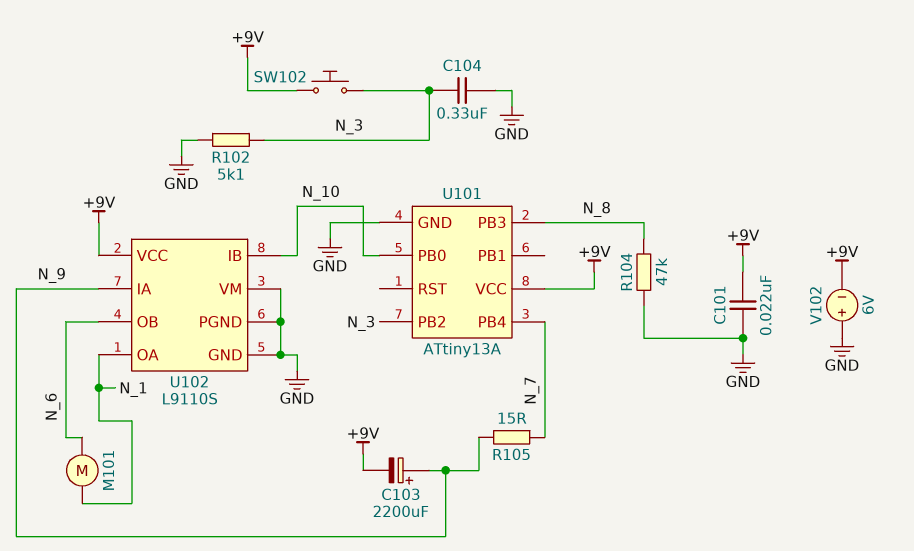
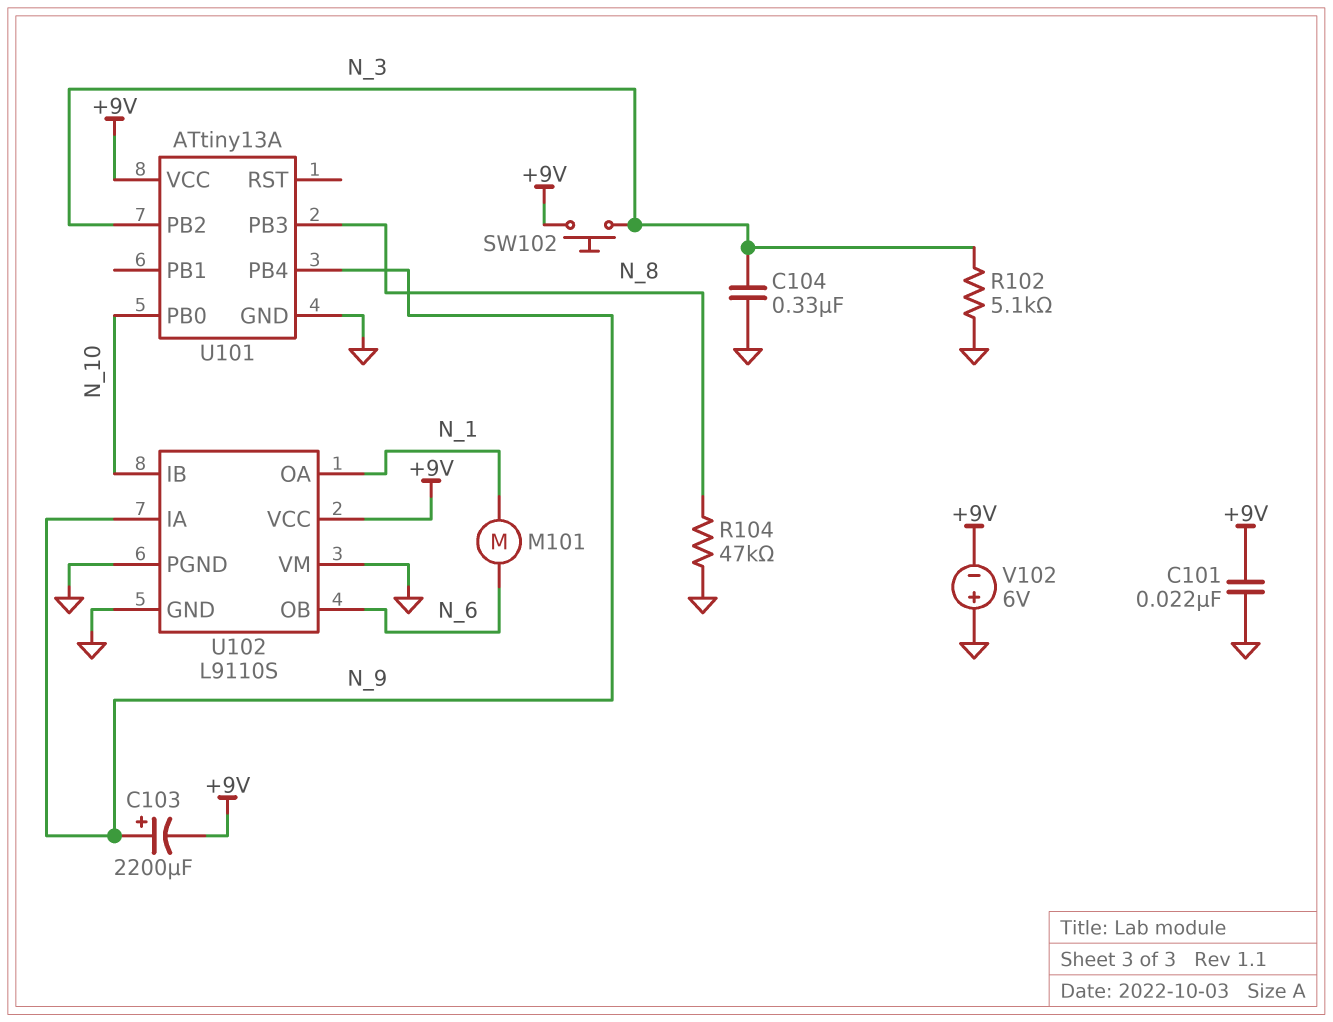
R105: 15 (N_7, N_9) -> none
U101 pin PB4: N_7 -> N_9

